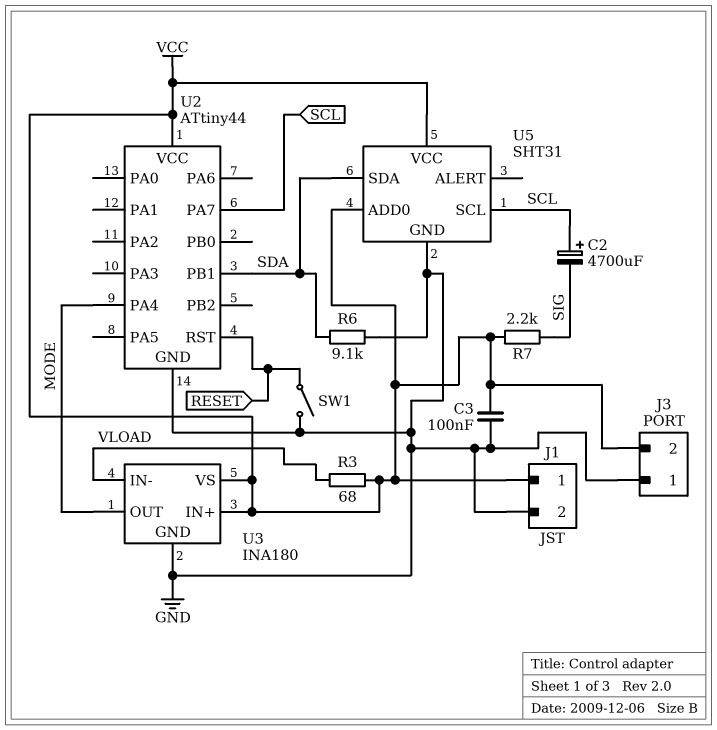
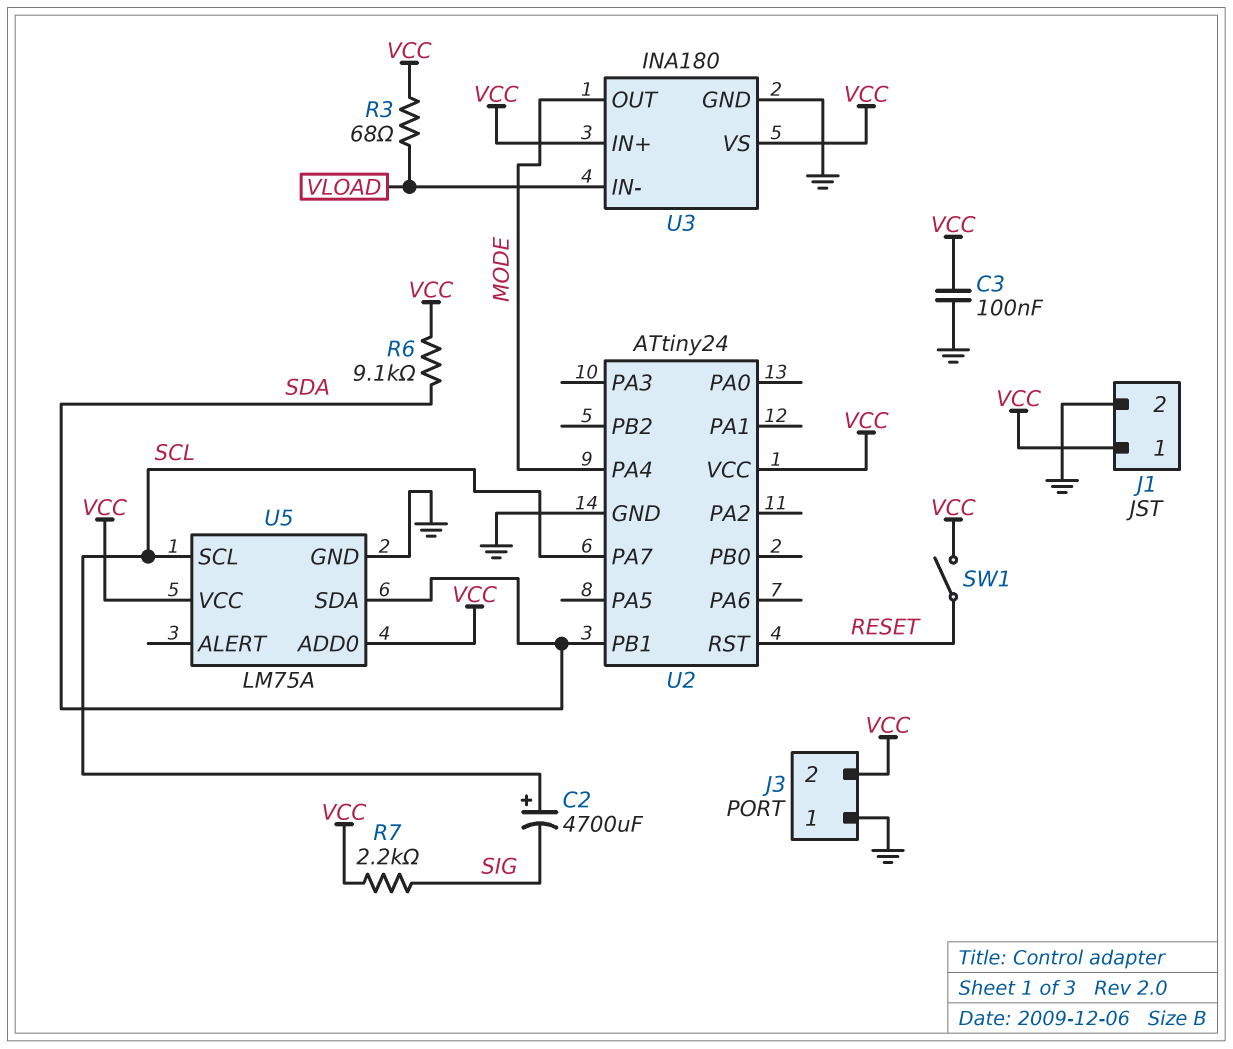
R6: 9.1k (GND, SDA) -> 9.1k (SDA, VCC)
SW1: switch (GND, RESET) -> switch (RESET, VCC)
U2: ATtiny44 -> ATtiny24
U5: SHT31 -> LM75A

